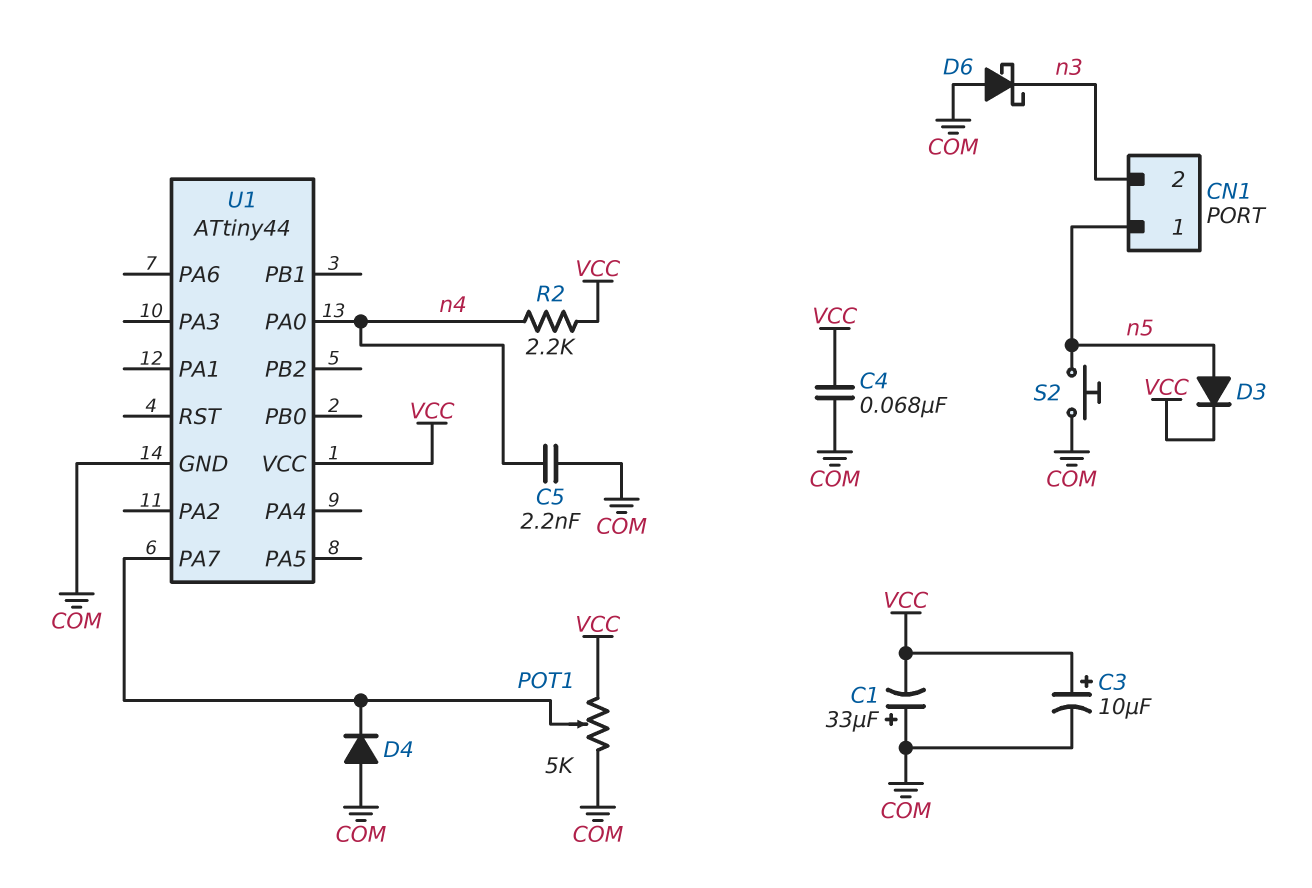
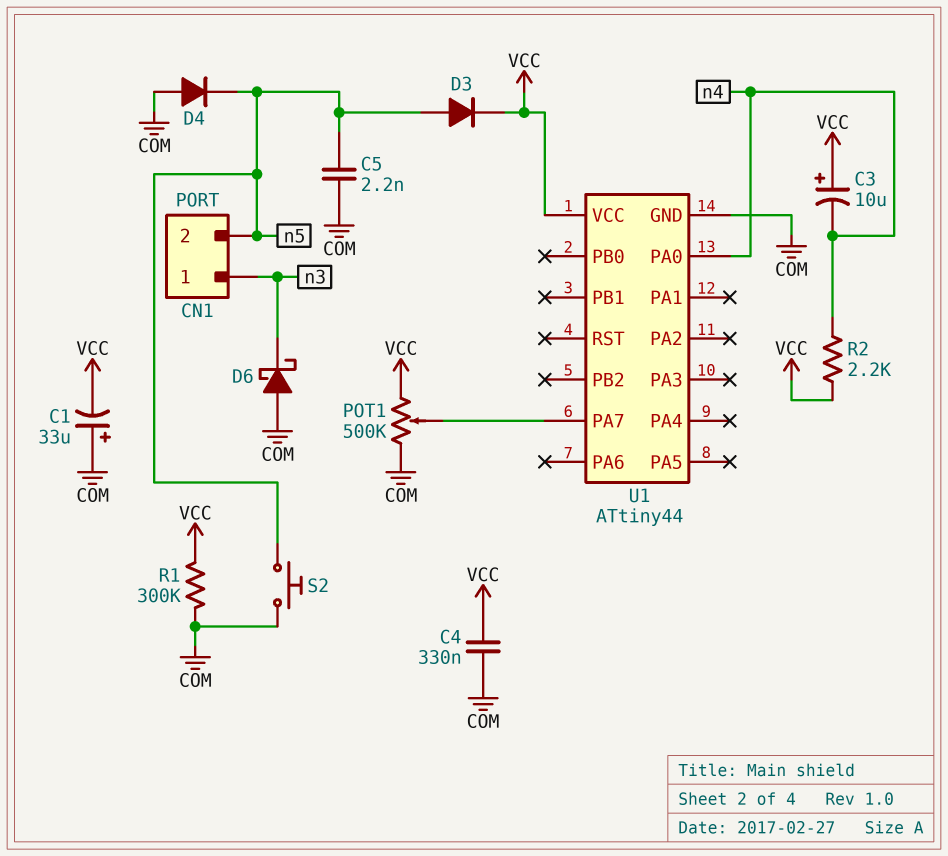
C3: 10uF (plus VCC, minus COM) -> 10uF (plus VCC, minus n4)
C4: 68nF (COM, VCC) -> 330nF (COM, VCC)
C5: 2.2nF (COM, n4) -> 2.2nF (COM, n5)
CN1 pin 1: n5 -> n3
CN1 pin 2: n3 -> n5
D4: diode (A COM, K U1/PA7) -> diode (A COM, K n5)
POT1: 5k (COM, VCC, wiper U1/PA7) -> 500k (COM, VCC, wiper U1/PA7)
R1: none -> 300k (COM, VCC)

